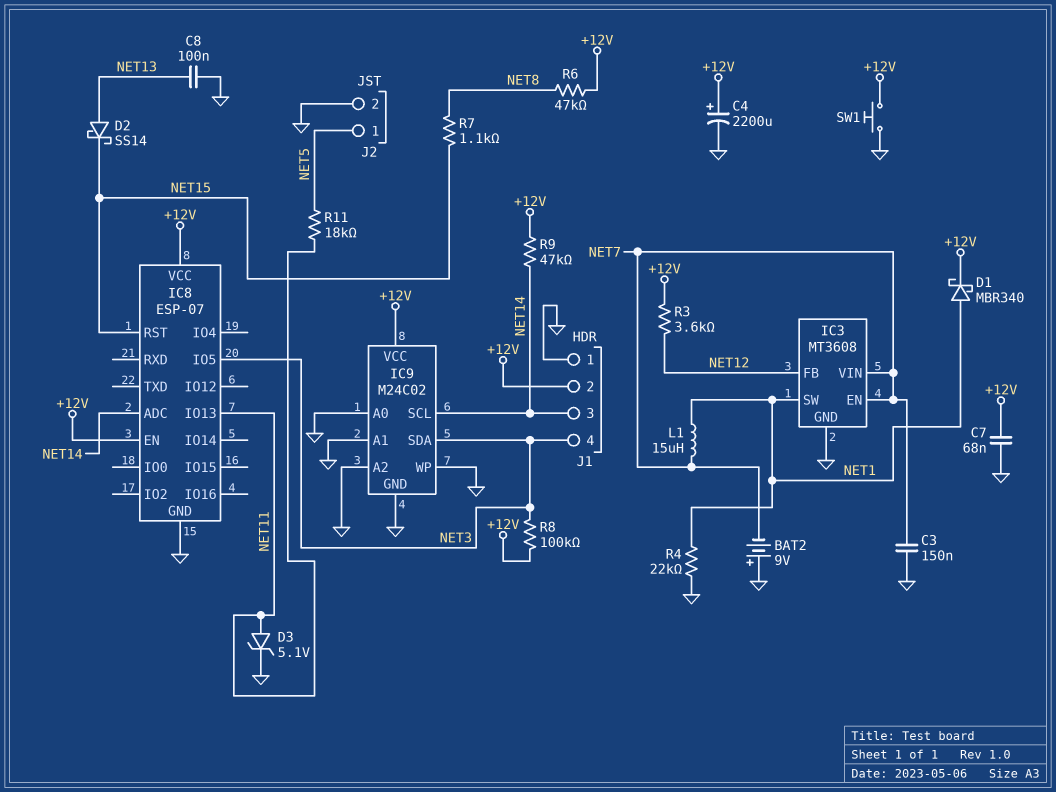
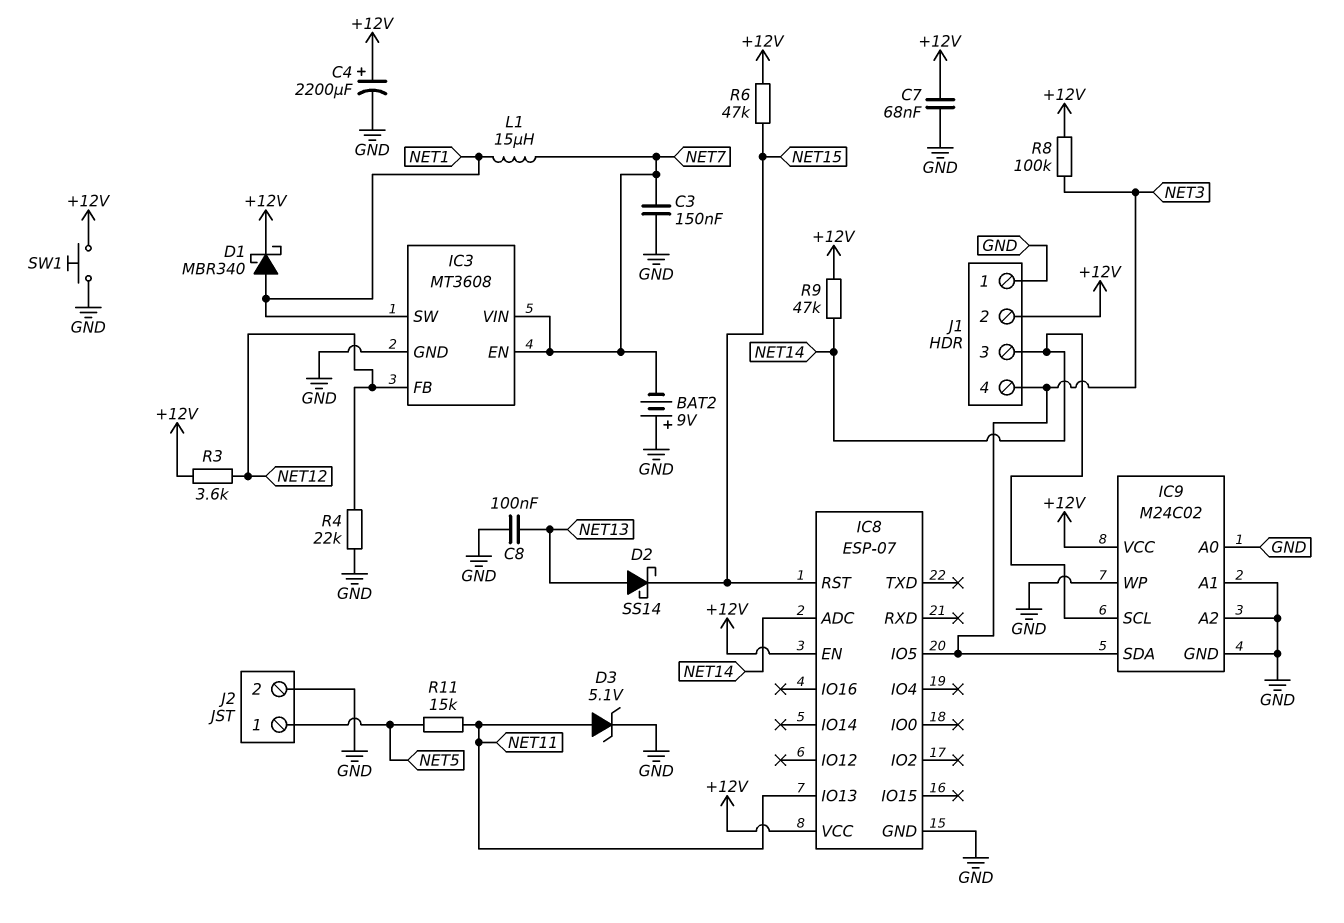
R4: 22k (GND, NET1) -> 22k (GND, NET12)
R6: 47k (+12V, NET8) -> 47k (+12V, NET15)
R7: 1.1k (NET8, NET15) -> none
R11: 18k (NET5, NET11) -> 15k (NET5, NET11)

